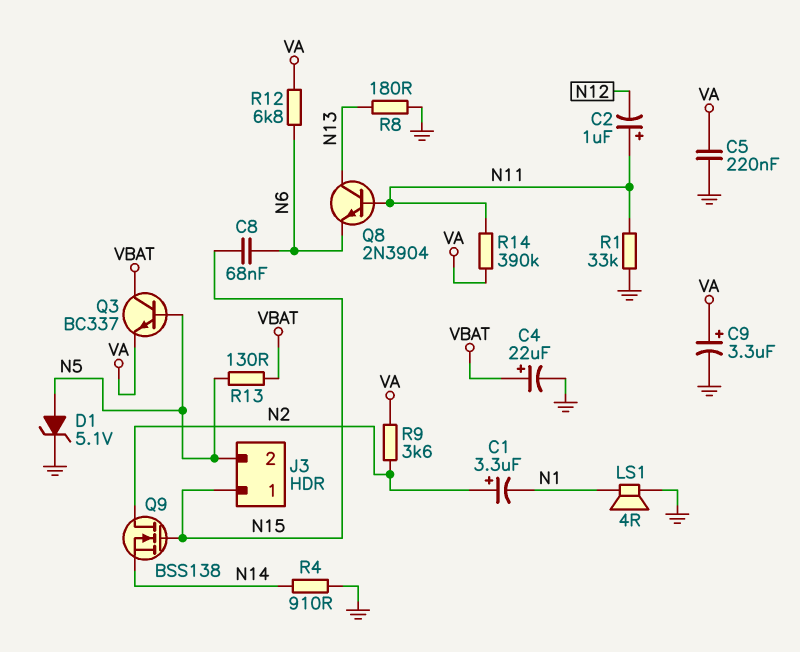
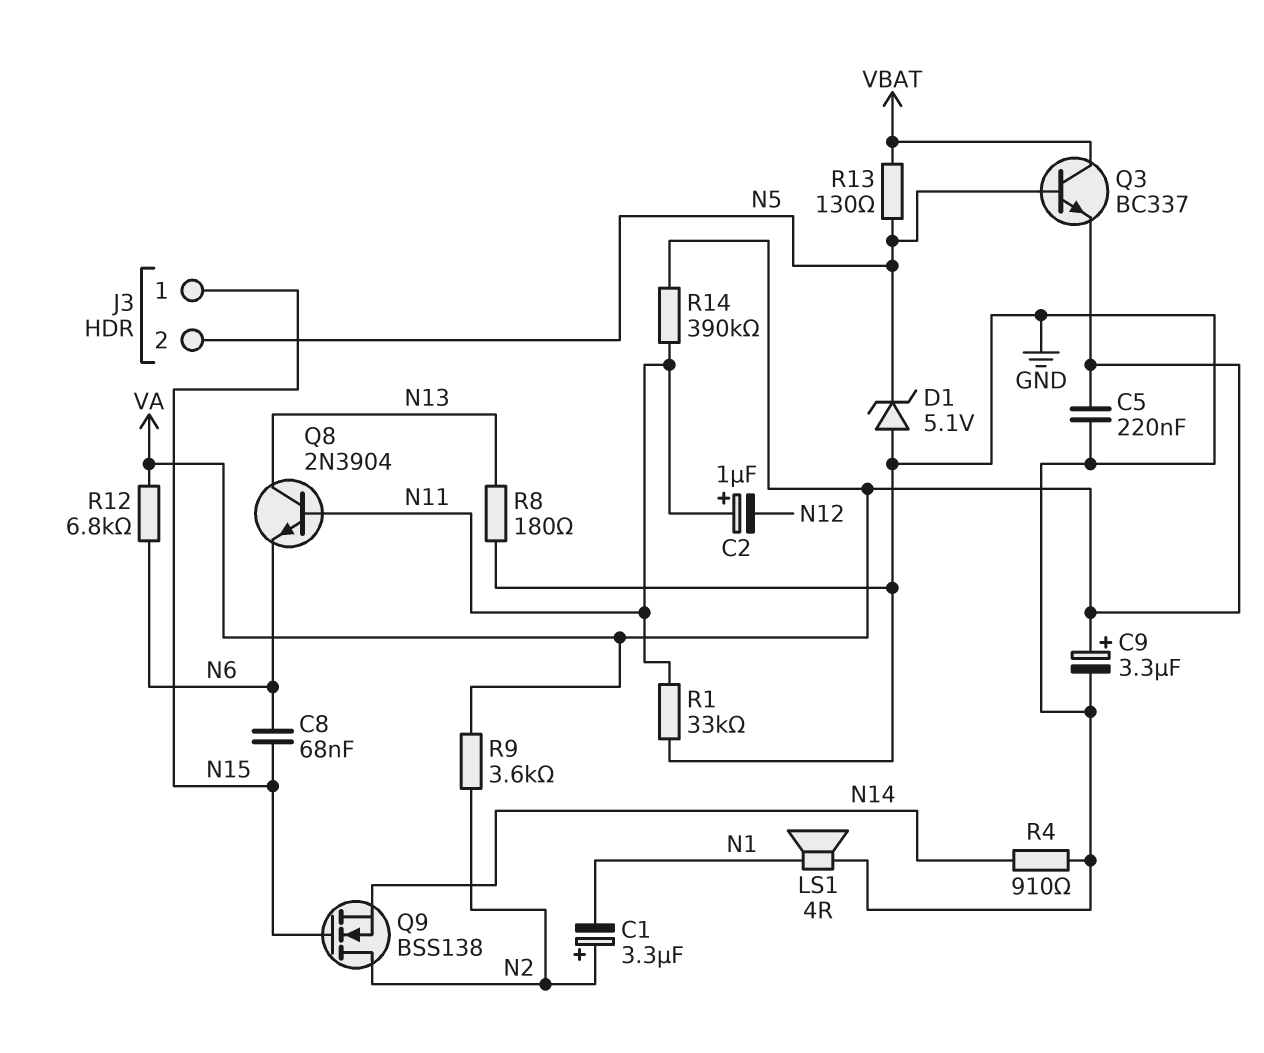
C4: 22uF (plus VBAT, minus GND) -> none
D1: zener 5.1V (A N5, K GND) -> zener 5.1V (A GND, K N5)

